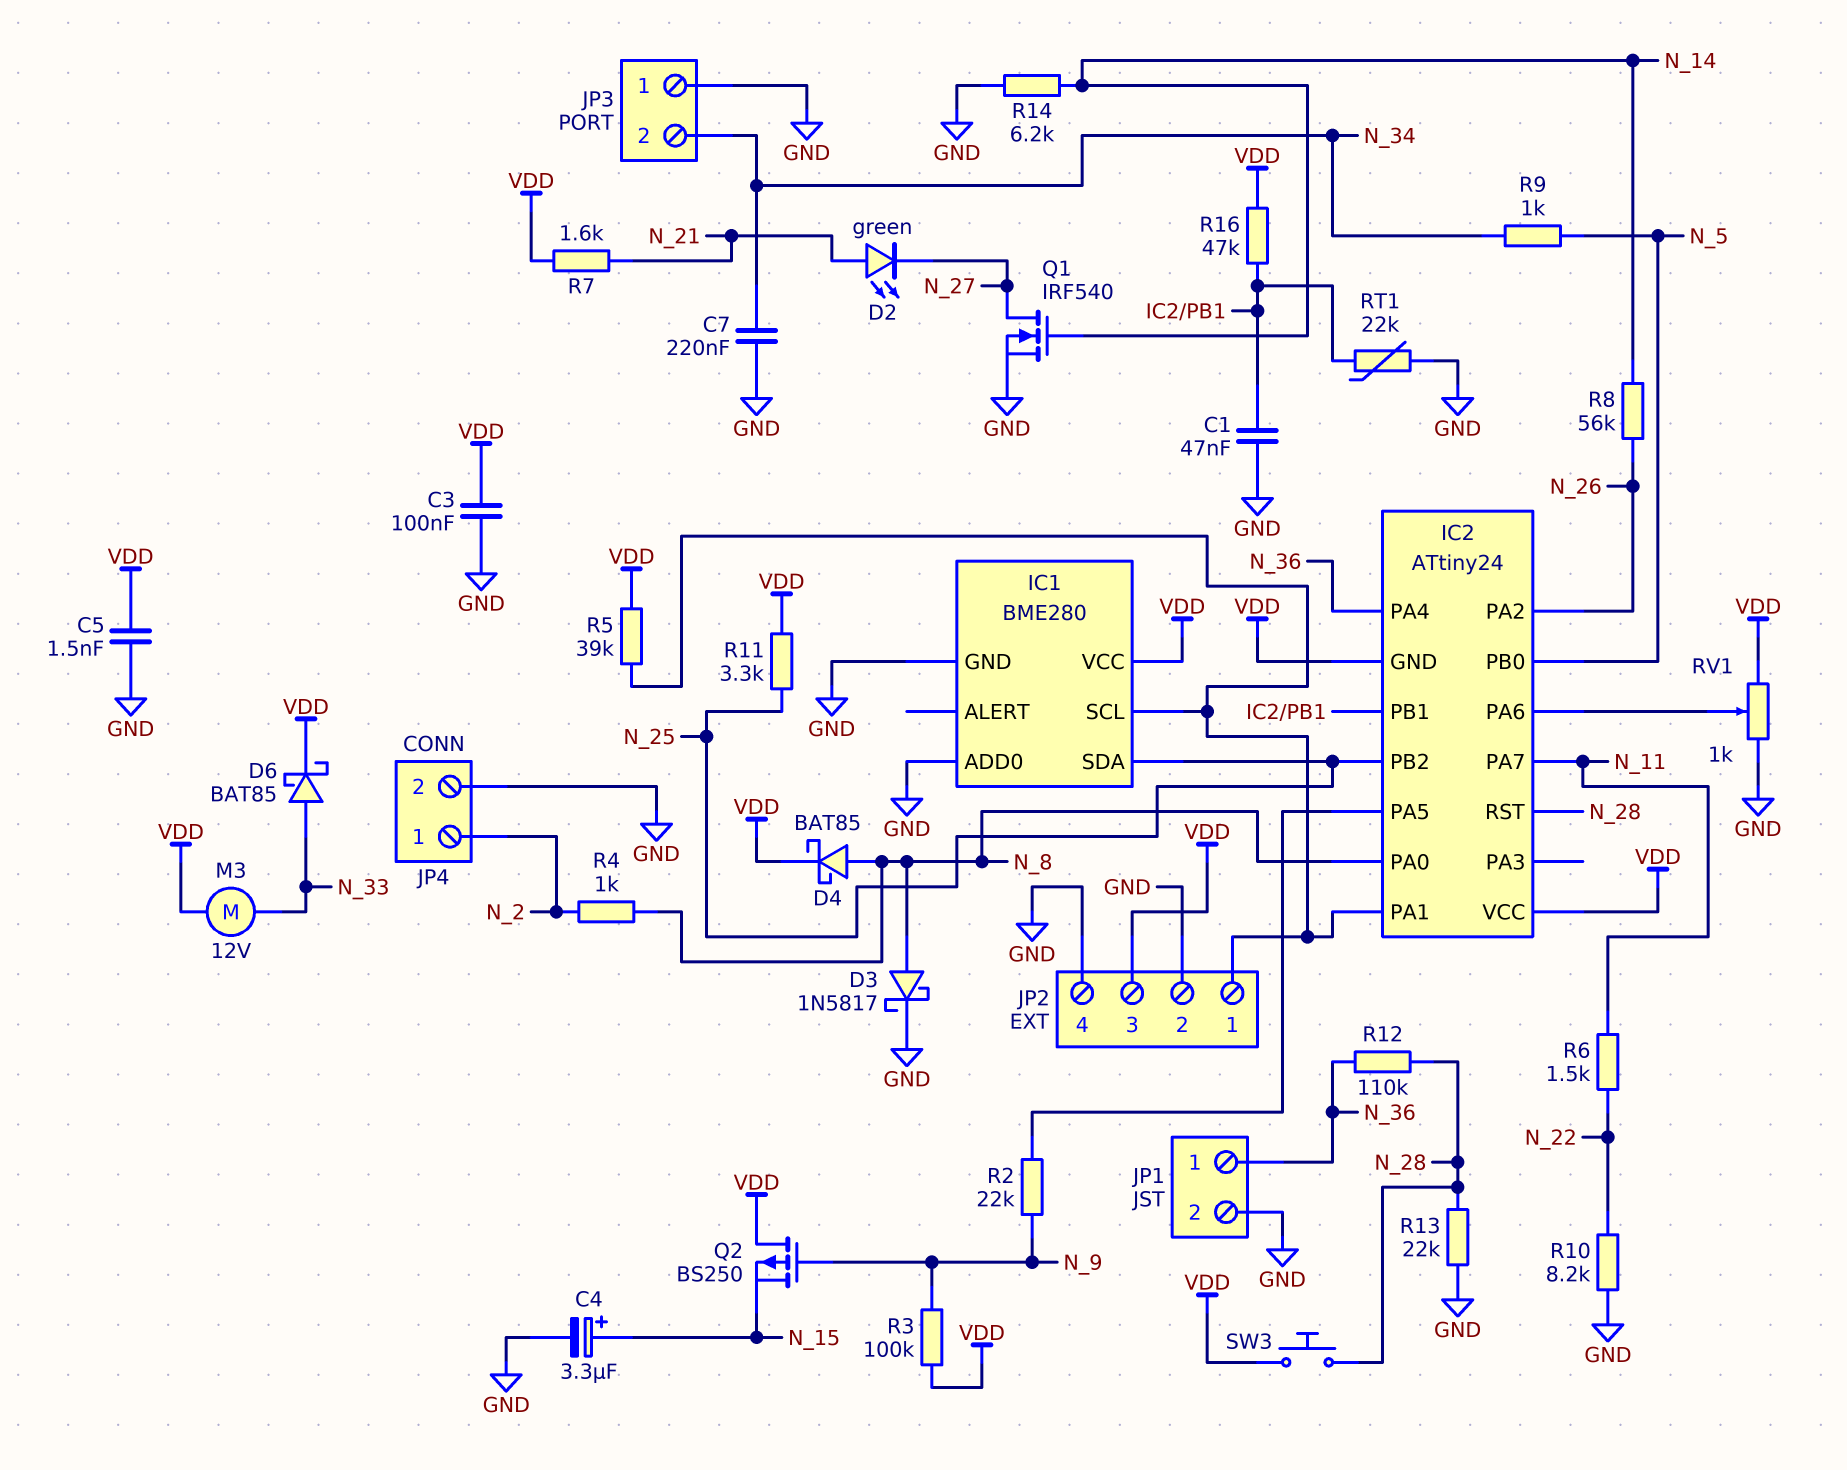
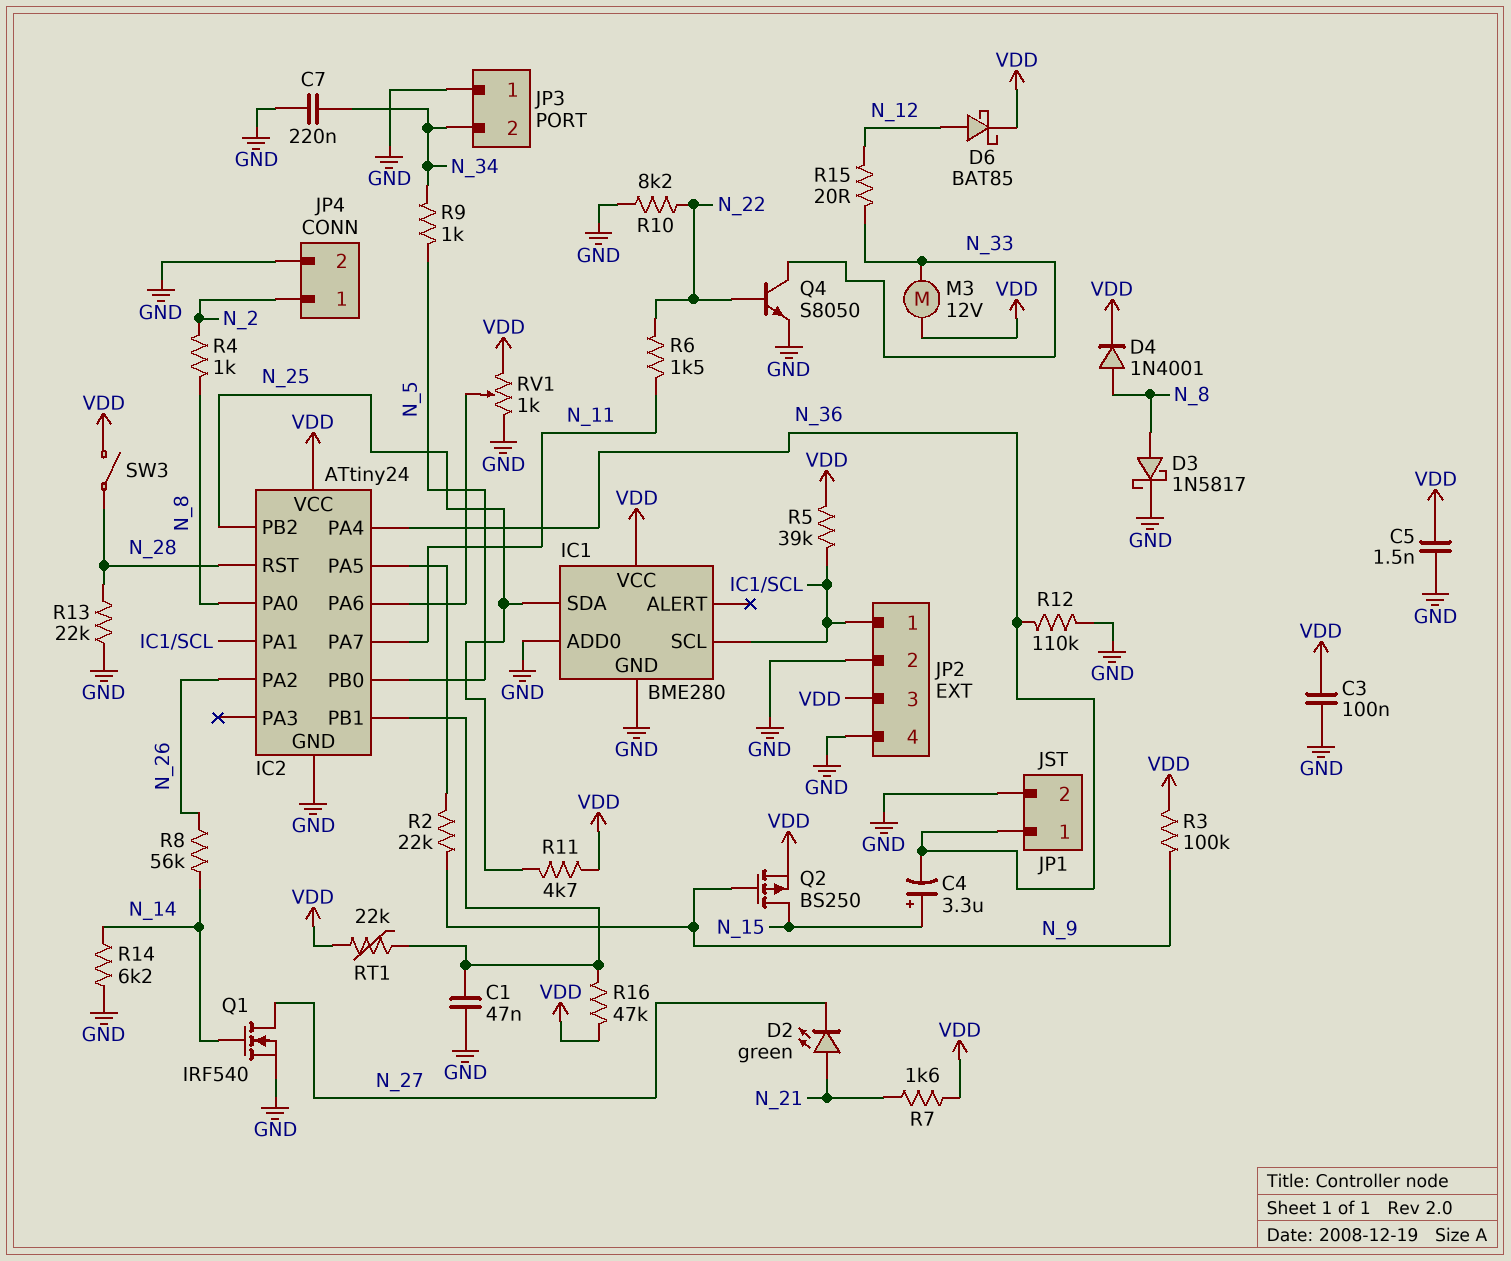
C4: 3.3uF (plus N_15, minus GND) -> 3.3uF (plus N_15, minus N_36)
D4: schottky BAT85 (A N_8, K VDD) -> diode 1N4001 (A N_8, K VDD)
D6: schottky BAT85 (A N_33, K VDD) -> schottky BAT85 (A N_12, K VDD)
IC2 pin GND: VDD -> GND
Q2: PMOS BS250 (G N_9, D VDD, S N_15) -> PMOS BS250 (G N_9, D N_15, S VDD)
Q4: none -> NPN S8050 (B N_22, C N_33, E GND)
R11: 3.3k (N_25, VDD) -> 4.7k (N_25, VDD)
R12: 110k (N_28, N_36) -> 110k (GND, N_36)
R15: none -> 20 (N_12, N_33)
RT1: 22k (GND, IC2/PB1) -> 22k (IC2/PB1, VDD)
SW3: button (N_28, VDD) -> switch (N_28, VDD)

